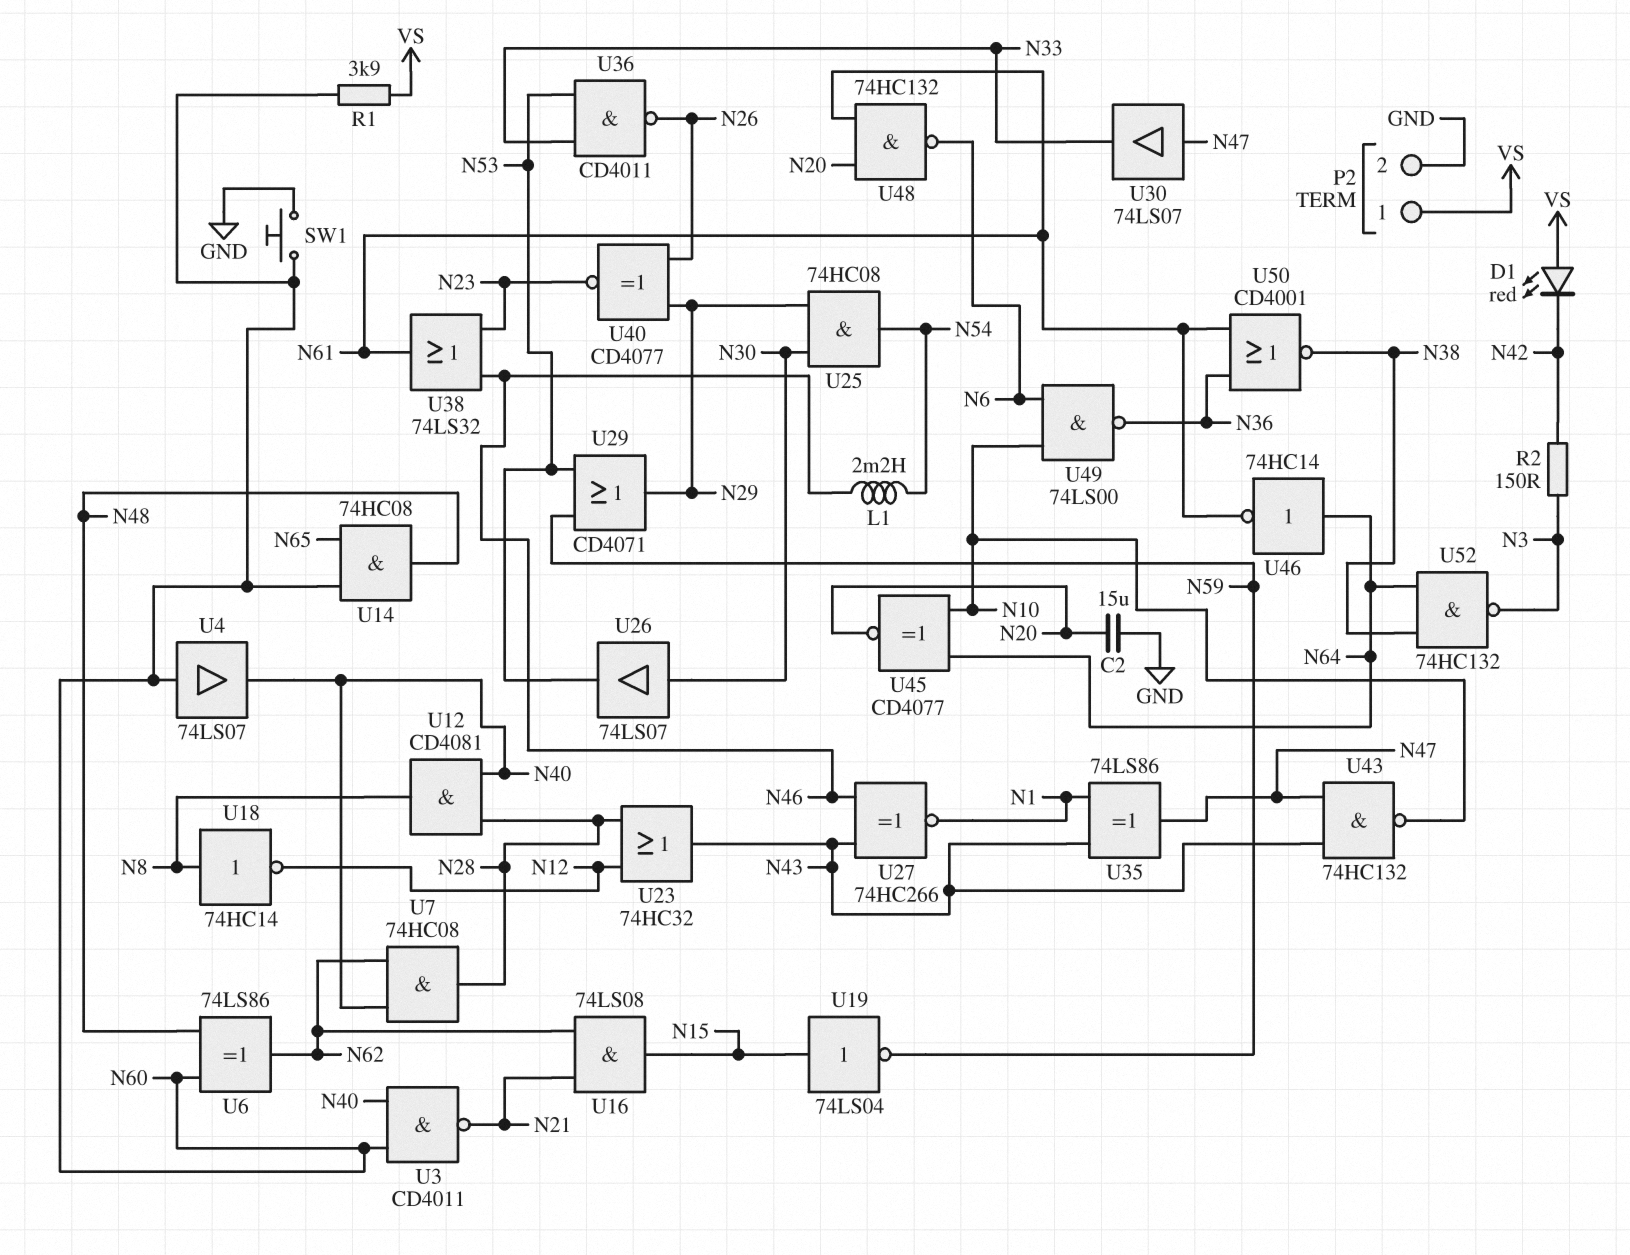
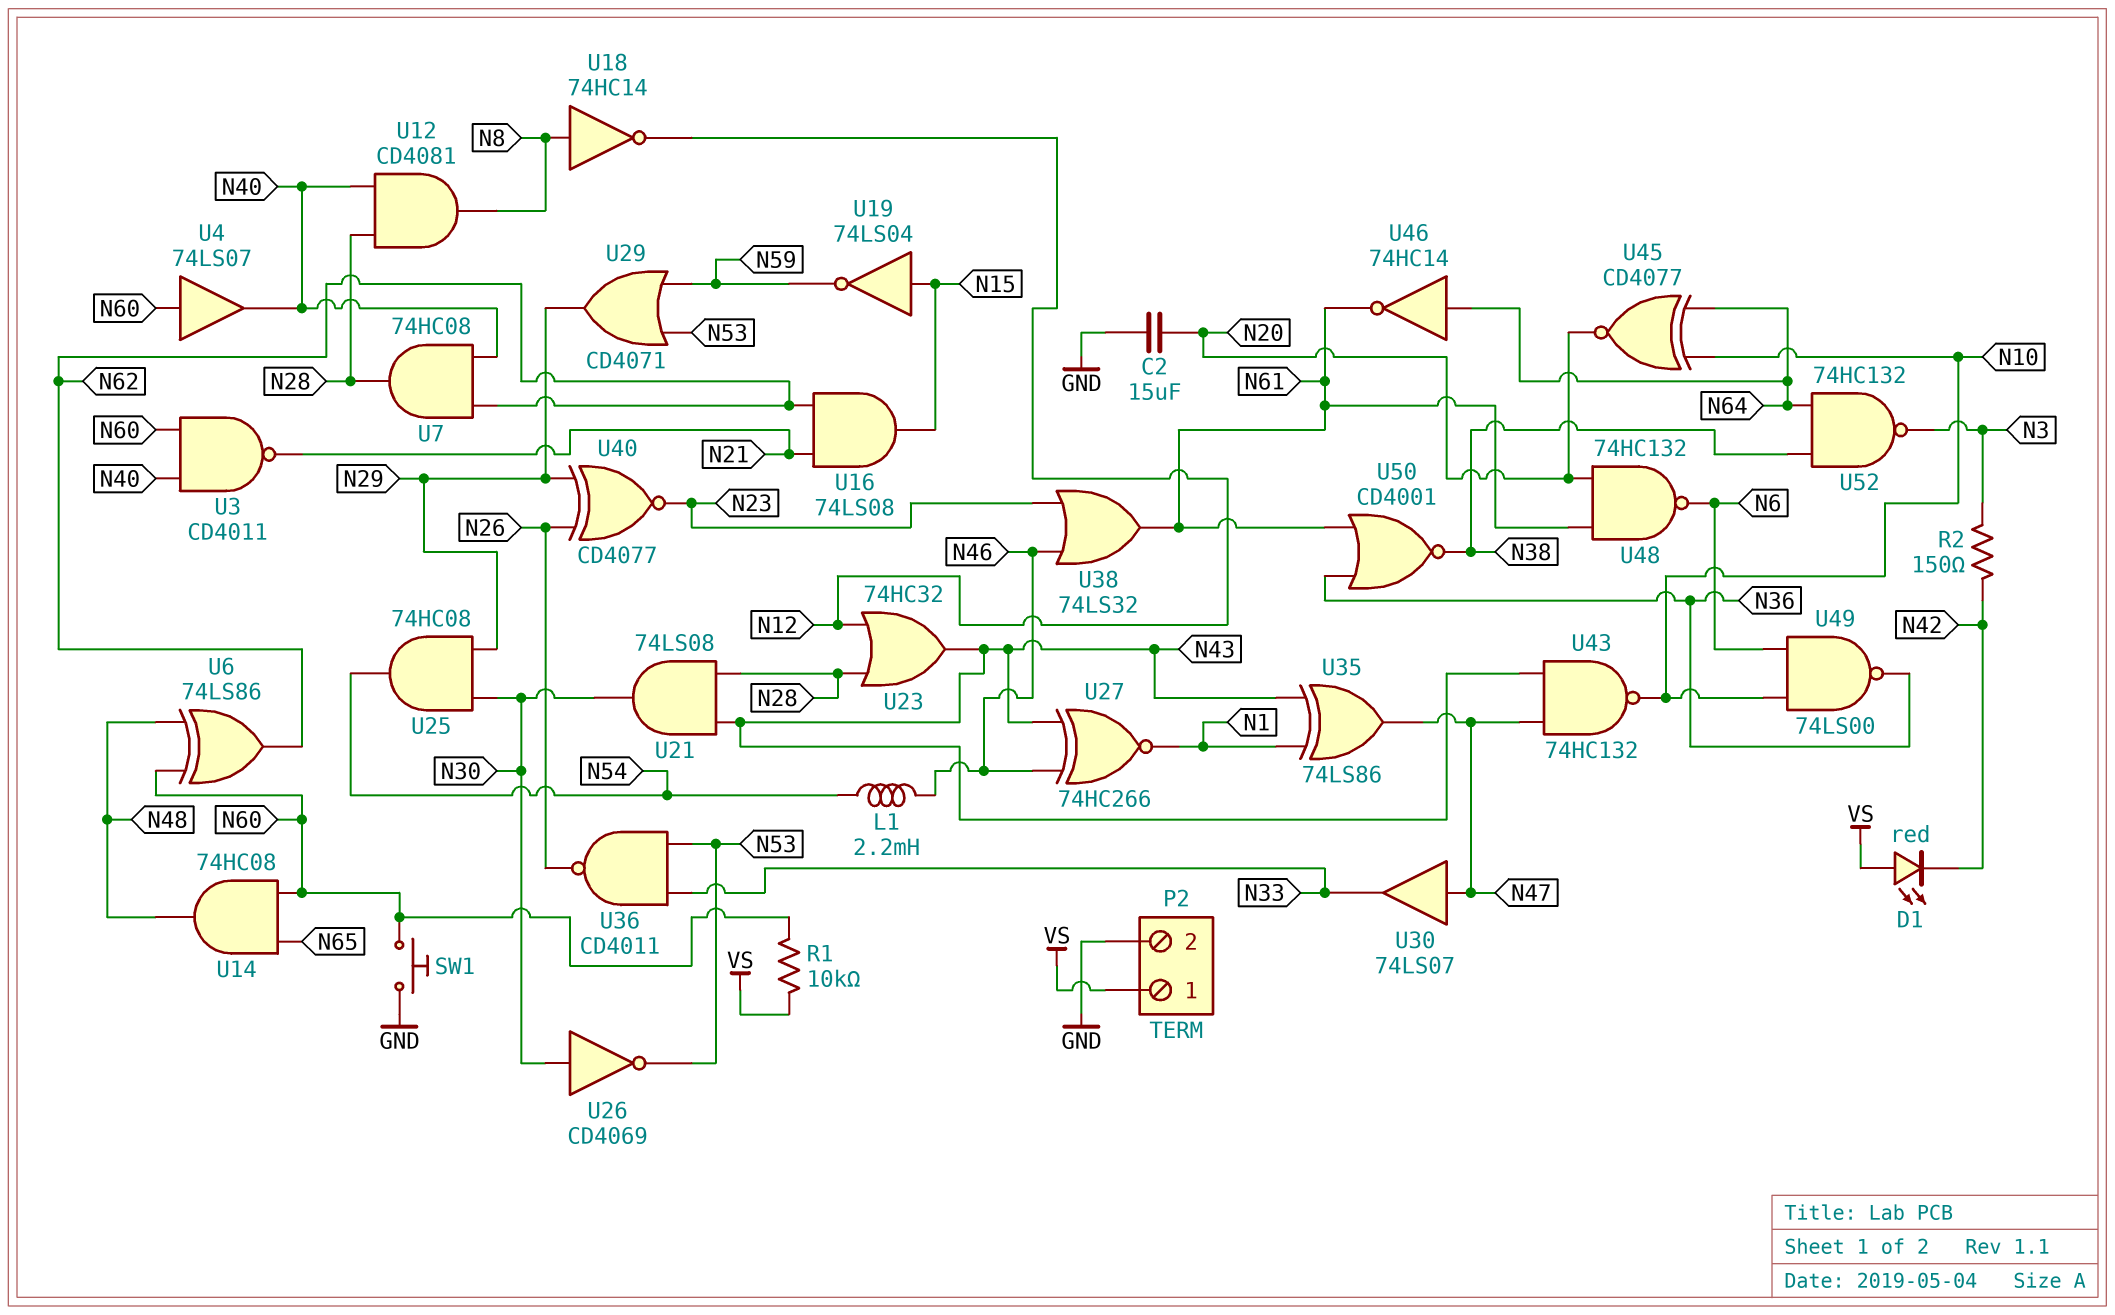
R1: 3.9k (N60, VS) -> 10k (N60, VS)
U21: none -> AND 74LS08 (in N28, in N43, out N30)
U26: buffer 74LS07 (in N30, out N53) -> NOT CD4069 (in N30, out N53)

